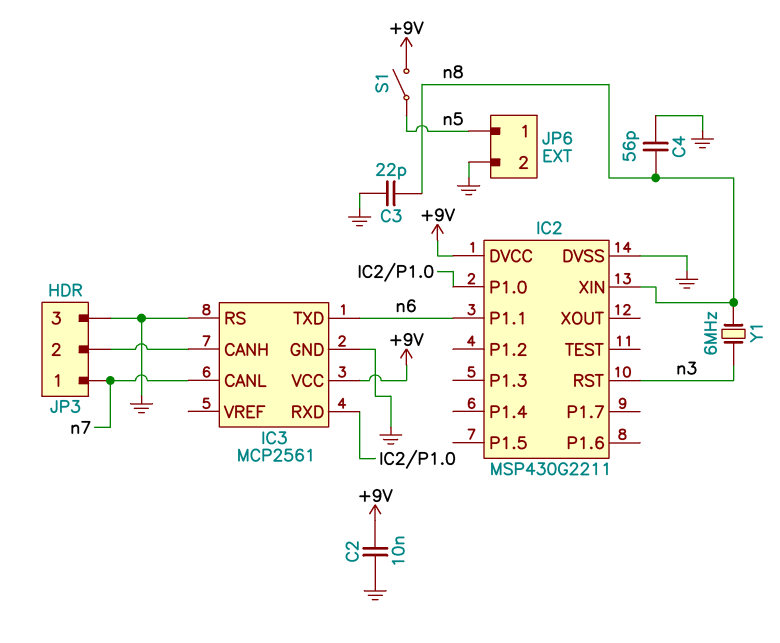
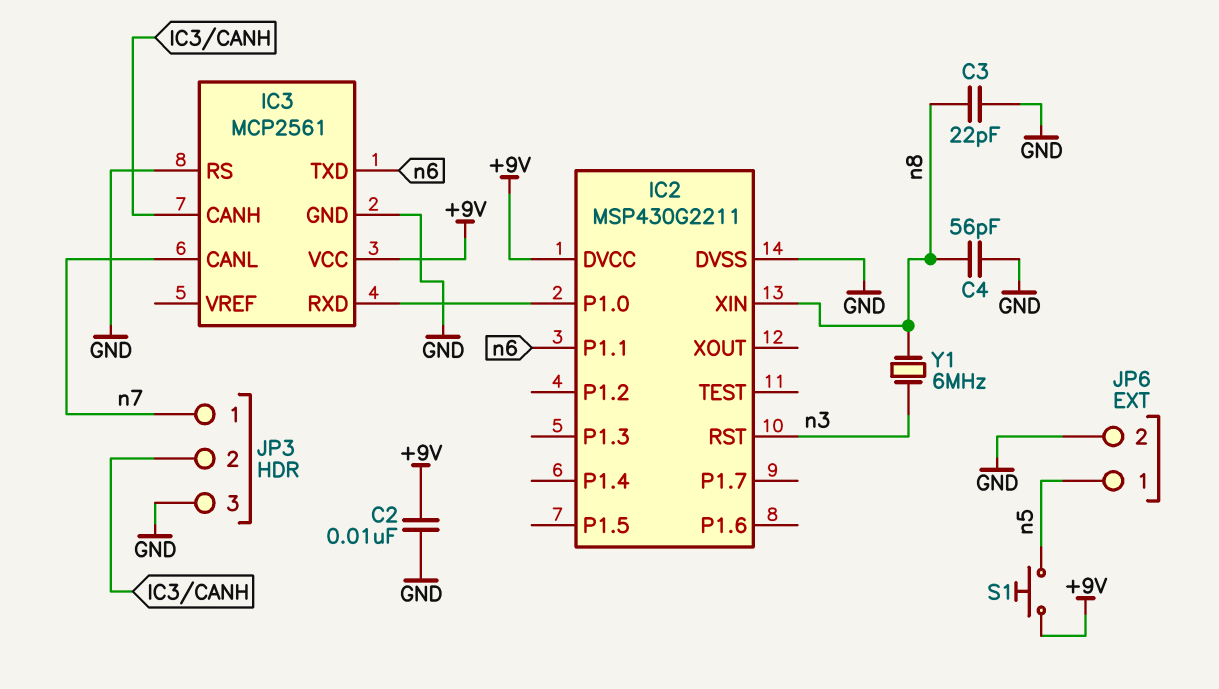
S1: switch (+9V, n5) -> button (+9V, n5)

